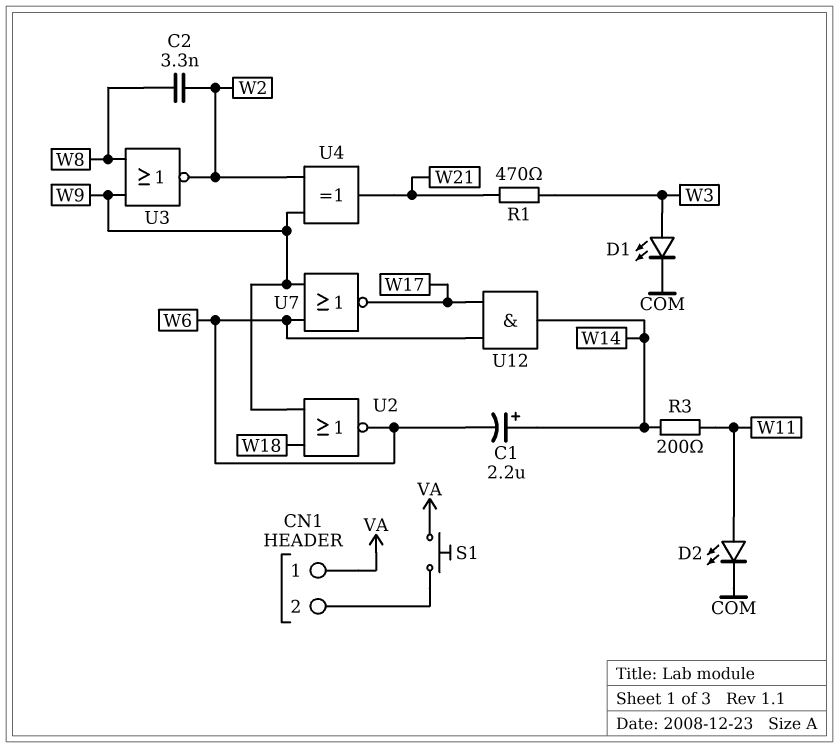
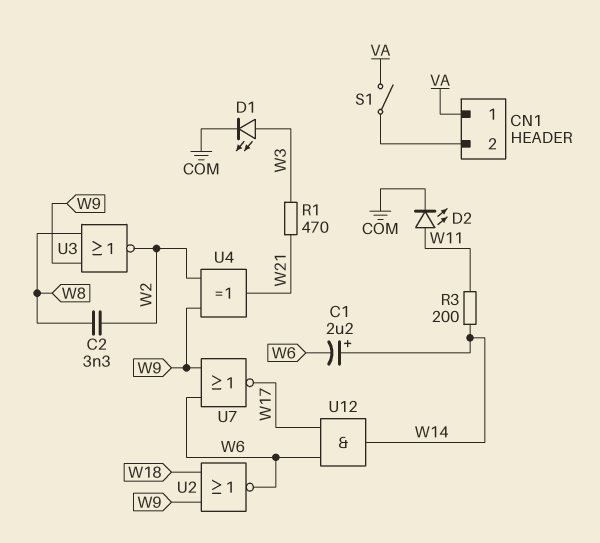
S1: button (CN1/2, VA) -> switch (CN1/2, VA)

